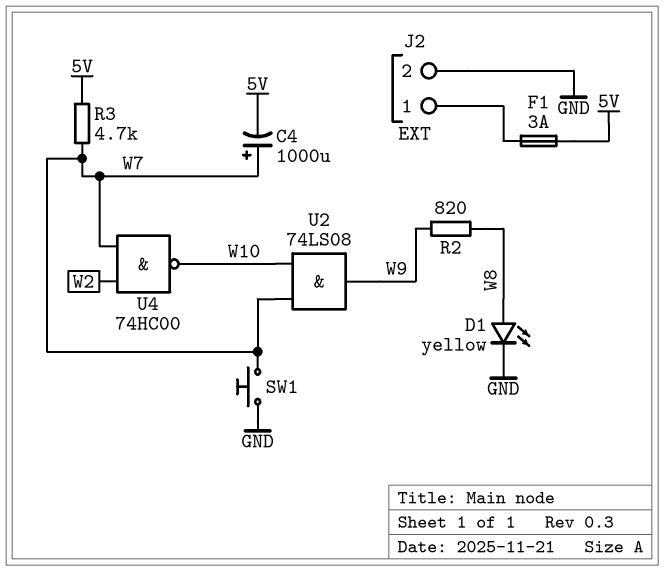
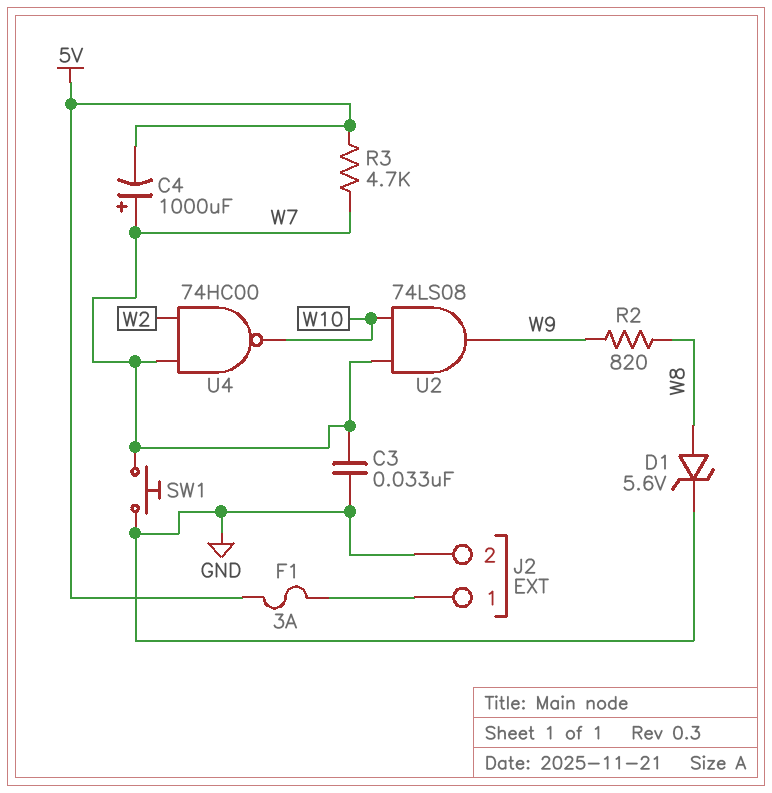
C3: none -> 33nF (GND, W7)
D1: LED yellow (A W8, K GND) -> zener 5.6V (A W8, K GND)

